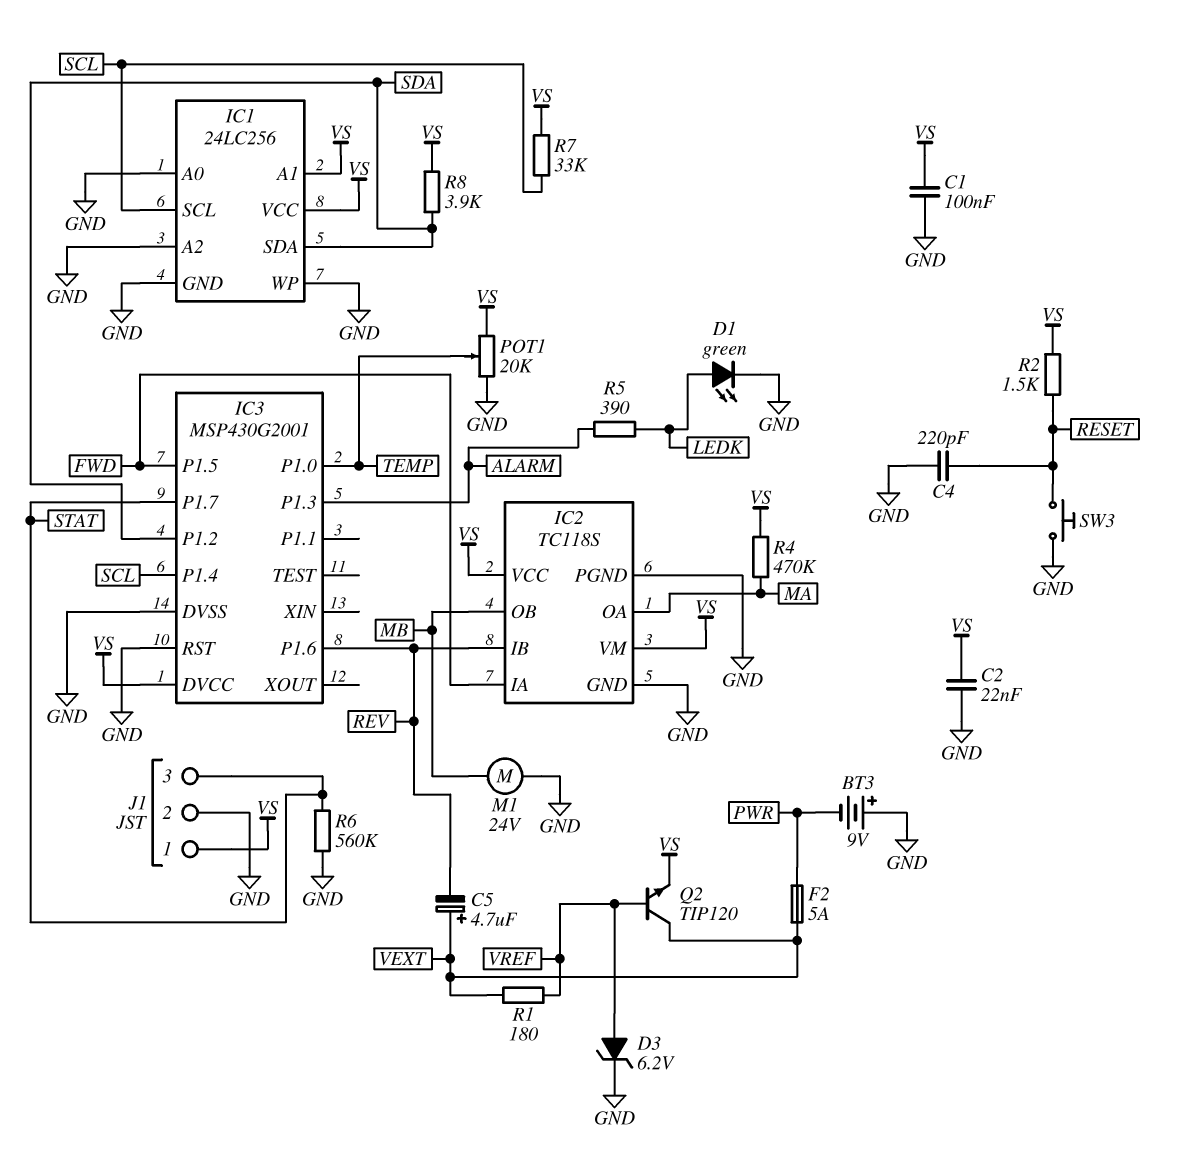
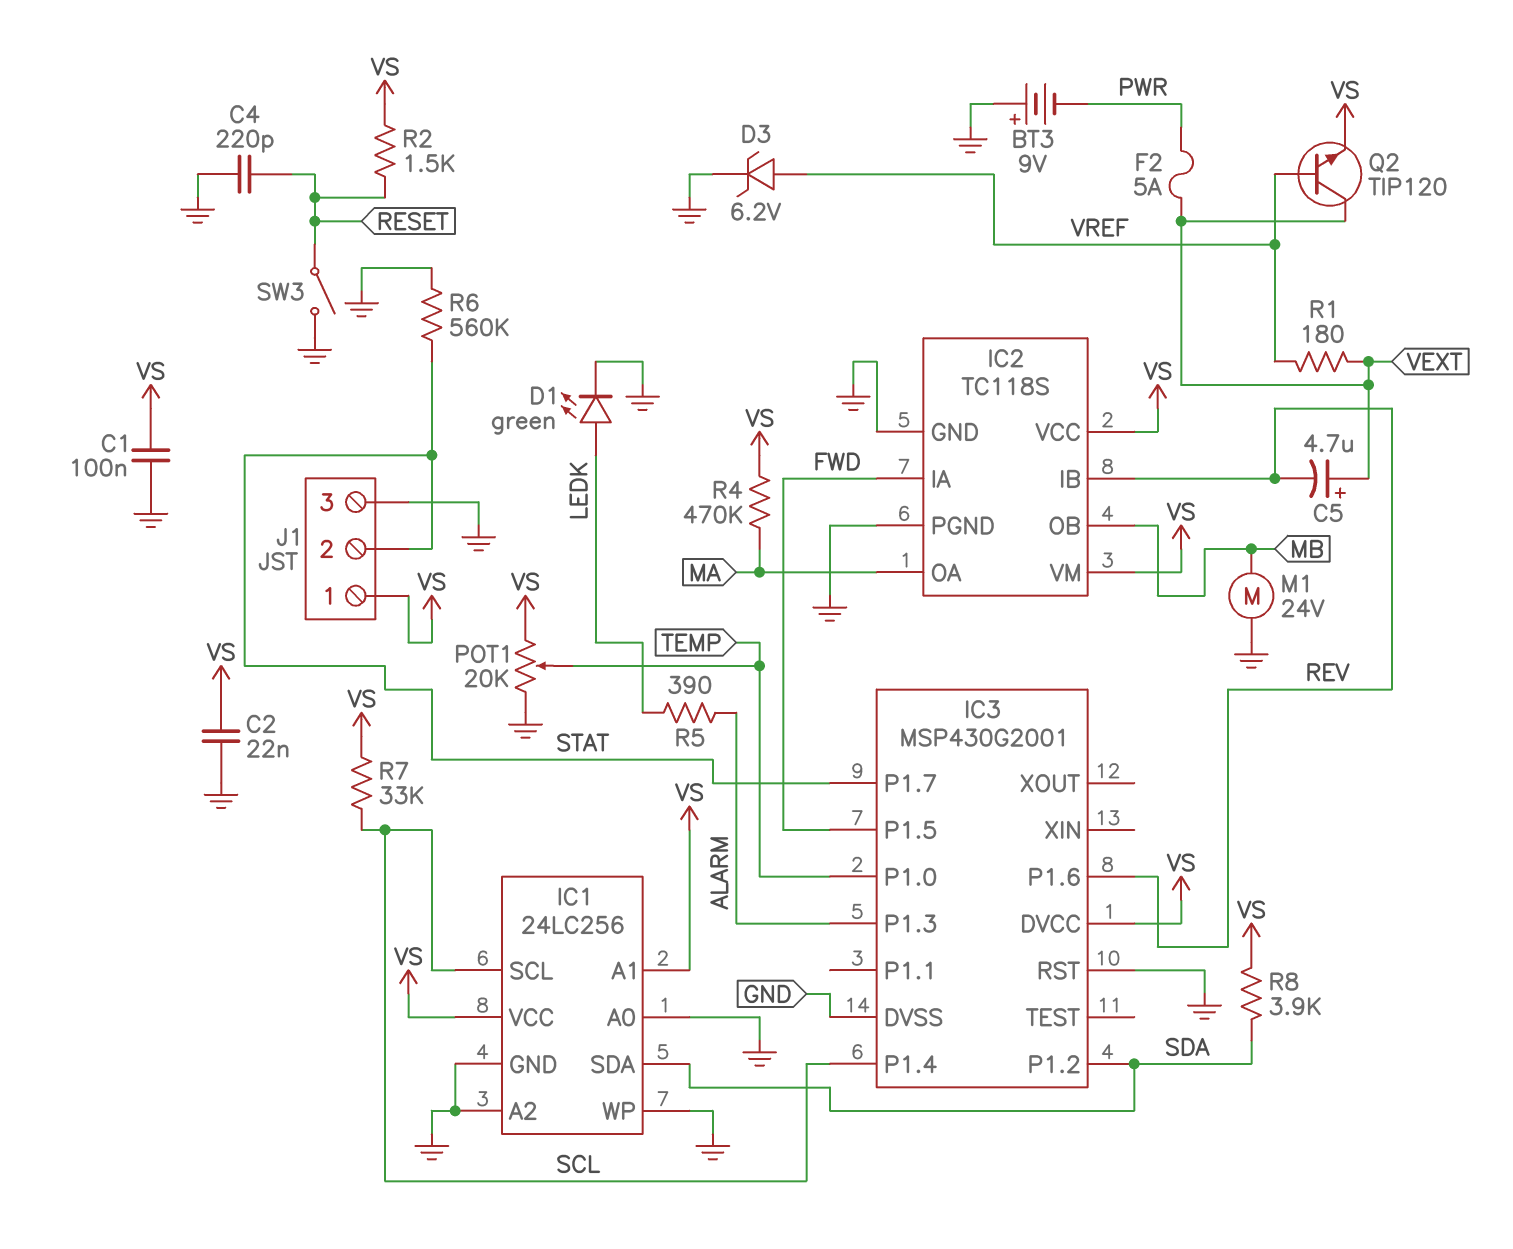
J1 pin 2: GND -> STAT
J1 pin 3: STAT -> GND
SW3: button (GND, RESET) -> switch (GND, RESET)

